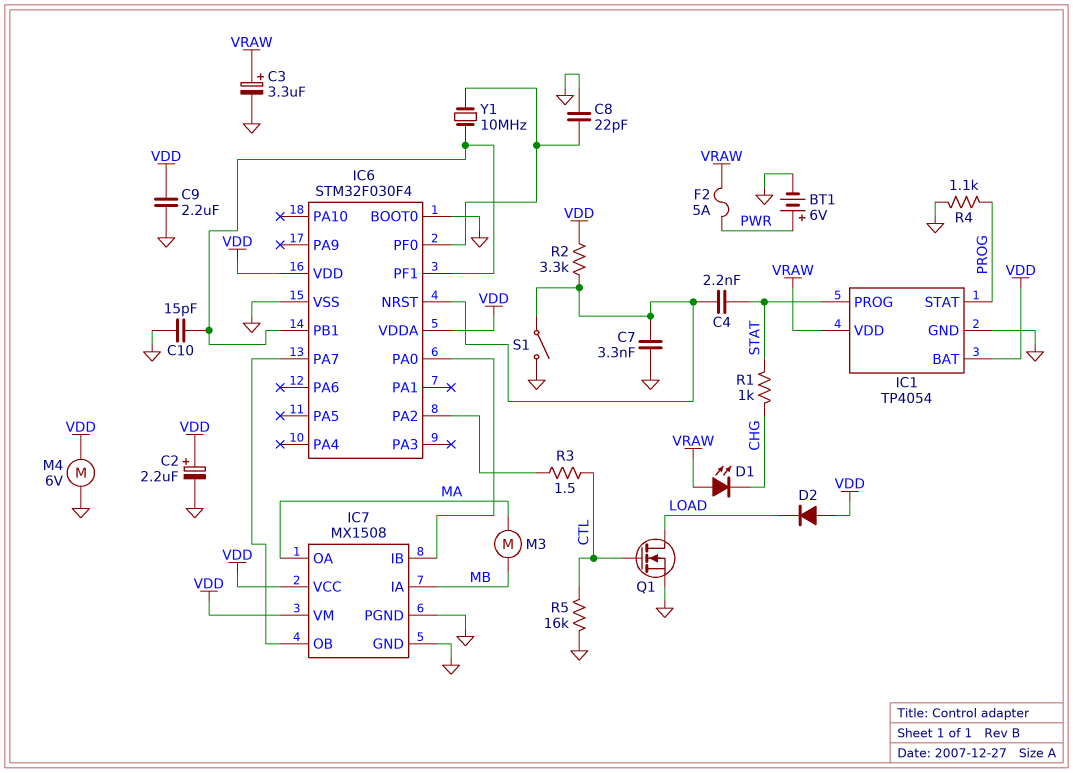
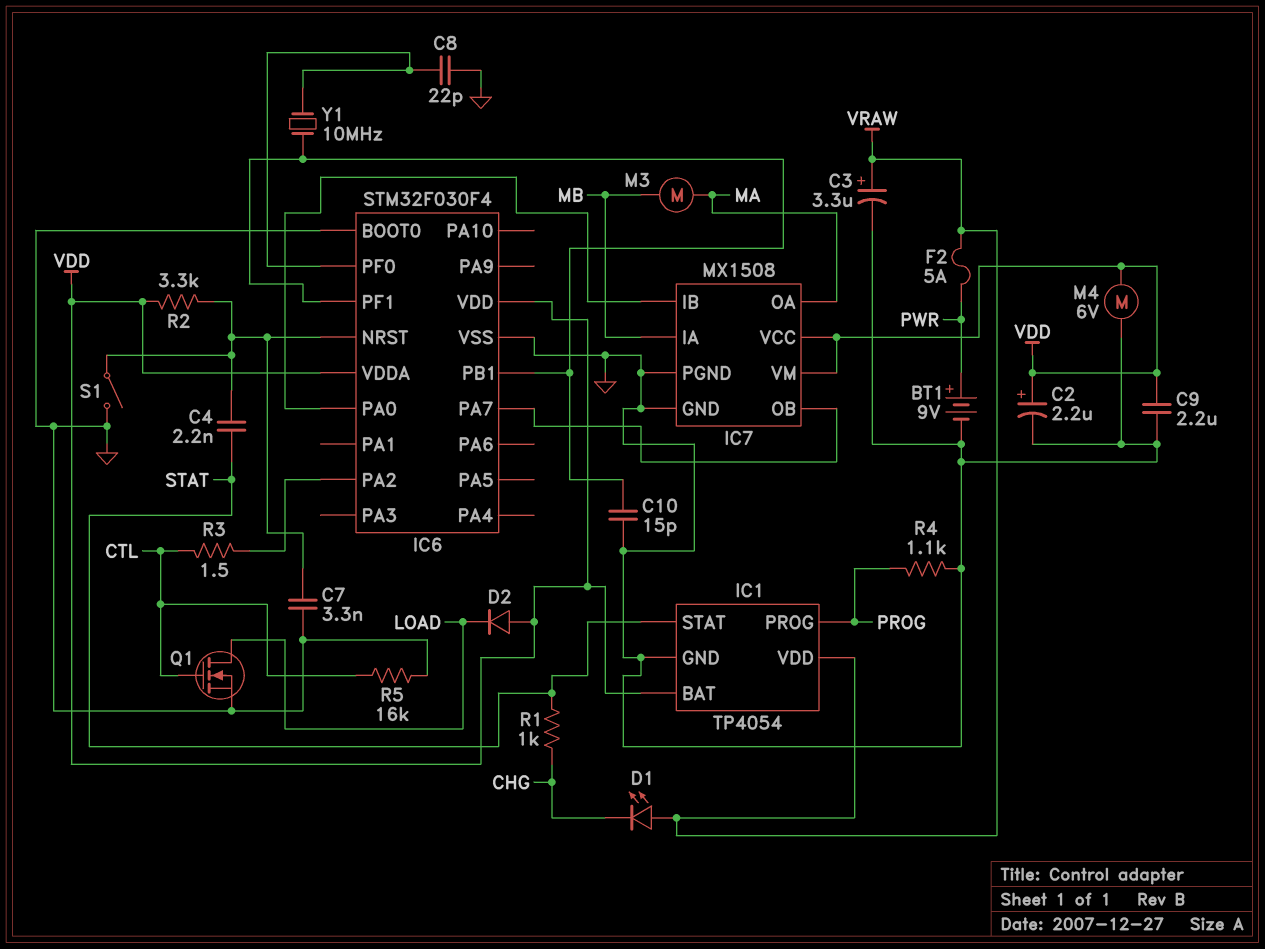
BT1: 6V (plus PWR, minus GND) -> 9V (plus PWR, minus GND)
IC1 pin PROG: STAT -> PROG
IC1 pin STAT: PROG -> STAT

